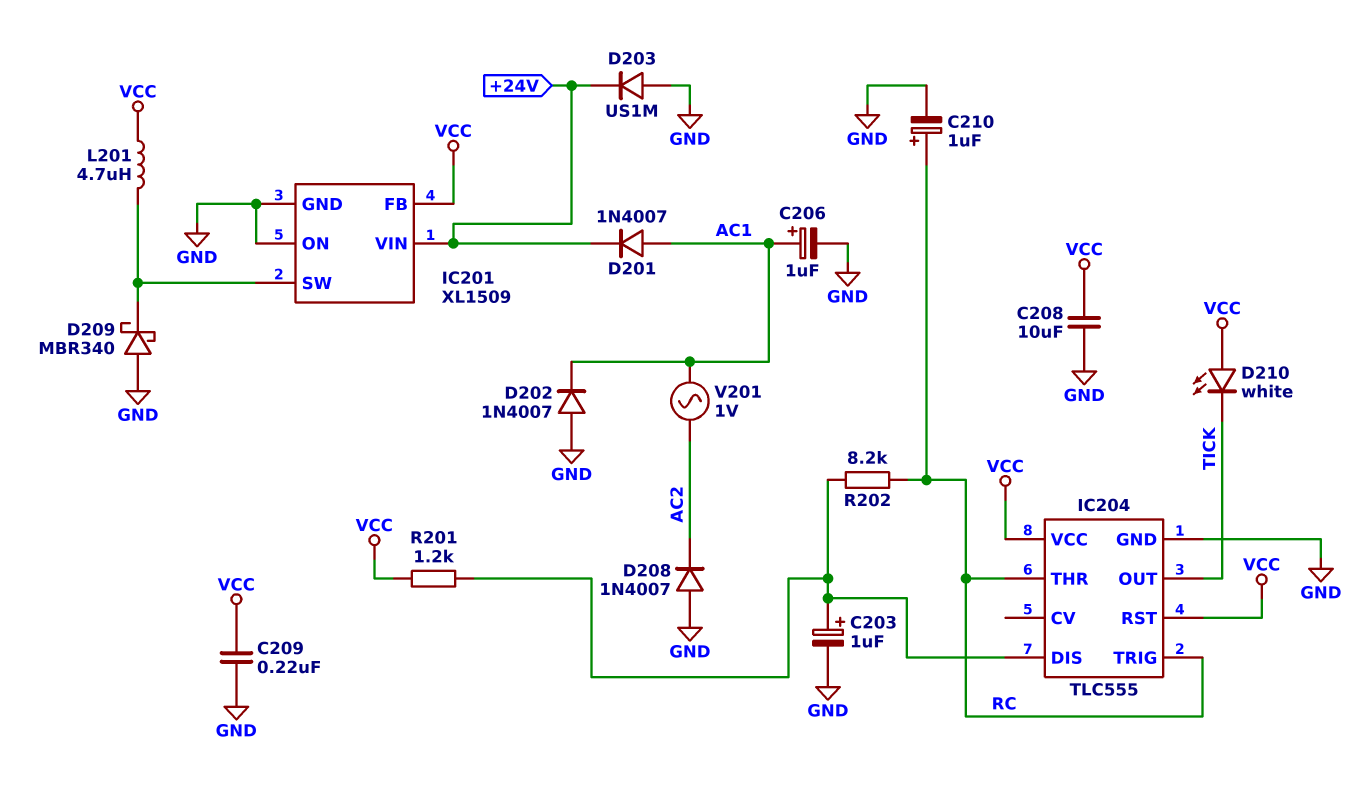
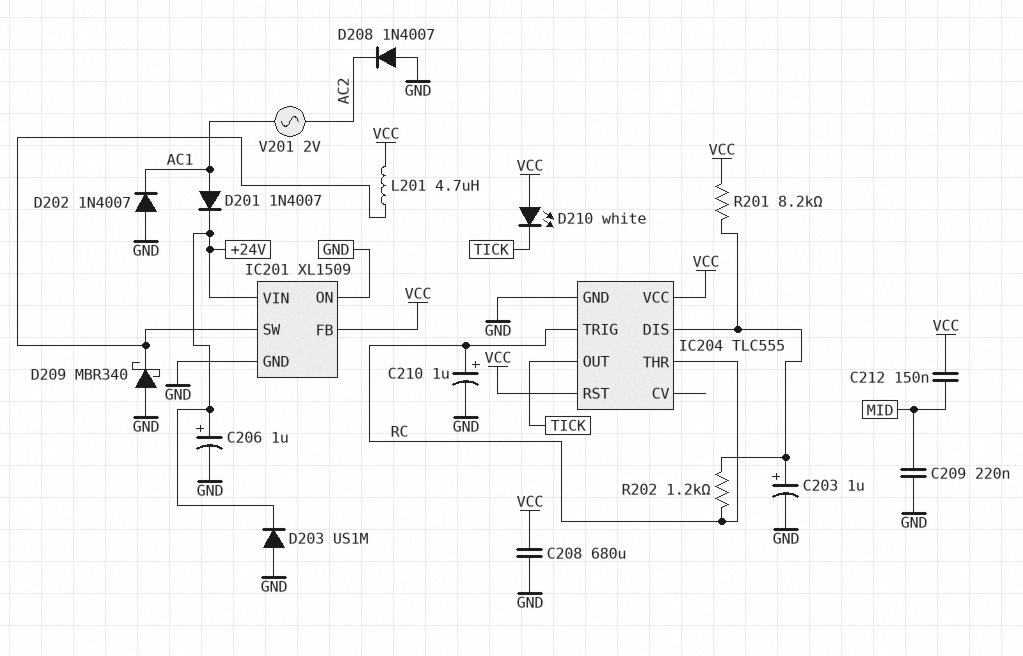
C206: 1uF (plus AC1, minus GND) -> 1uF (plus +24V, minus GND)
C208: 10uF (GND, VCC) -> 680uF (GND, VCC)
C209: 220nF (GND, VCC) -> 220nF (GND, MID)
C212: none -> 150nF (MID, VCC)
R201: 1.2k (IC204/DIS, VCC) -> 8.2k (IC204/DIS, VCC)
R202: 8.2k (IC204/DIS, RC) -> 1.2k (IC204/DIS, RC)
V201: AC 1V (AC1, AC2) -> AC 2V (AC1, AC2)

